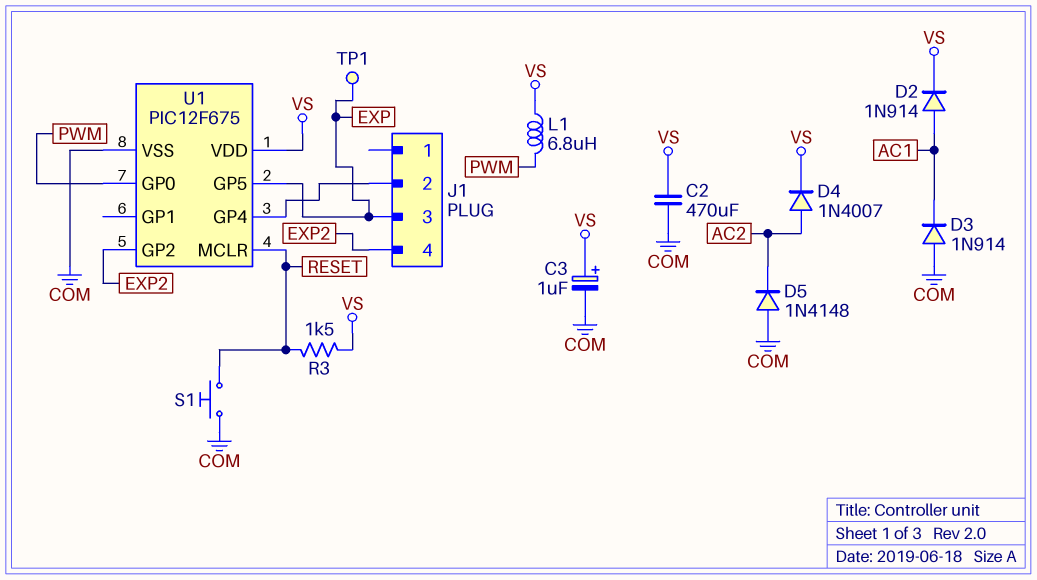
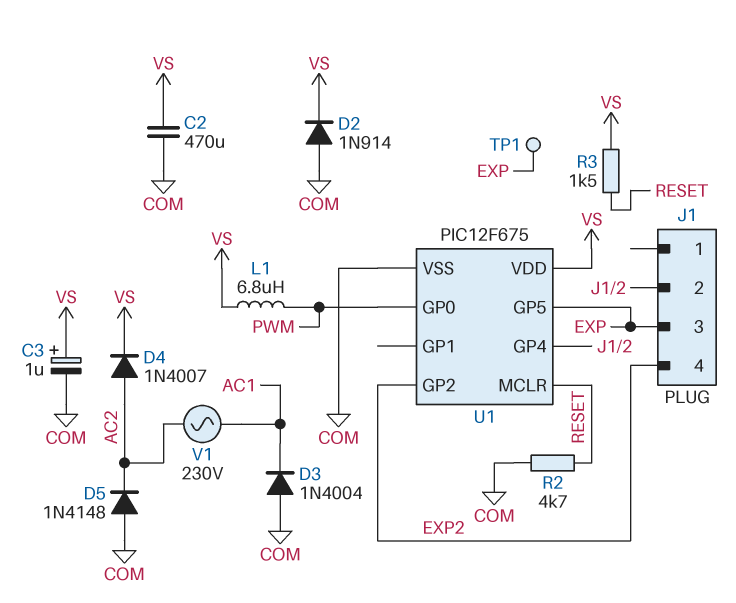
D2: diode 1N914 (A AC1, K VS) -> diode 1N914 (A COM, K VS)
D3: diode 1N914 (A COM, K AC1) -> diode 1N4004 (A COM, K AC1)
R2: none -> 4.7k (COM, RESET)
S1: button (COM, RESET) -> none
V1: none -> AC 230V (AC1, AC2)

